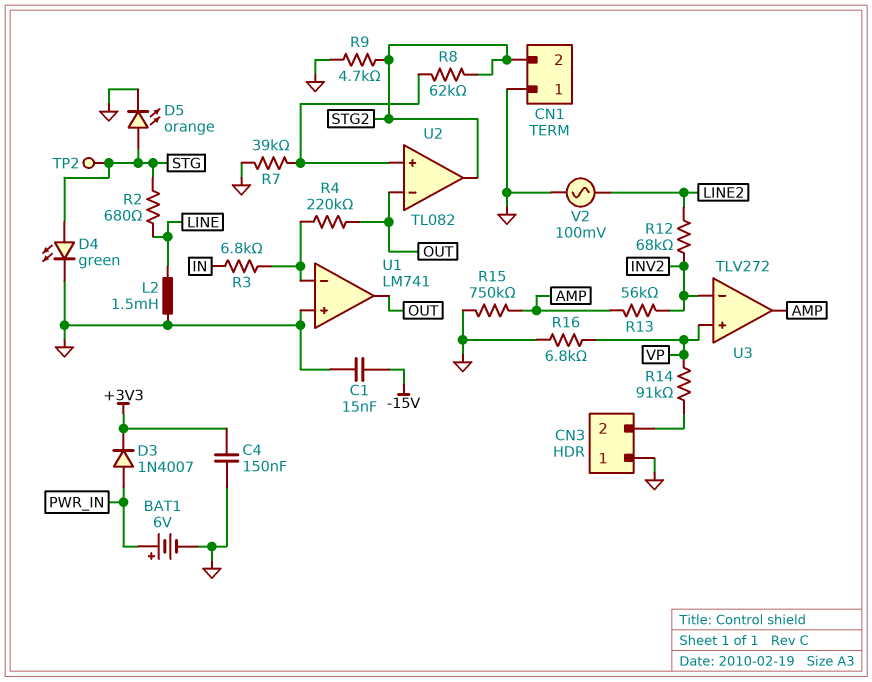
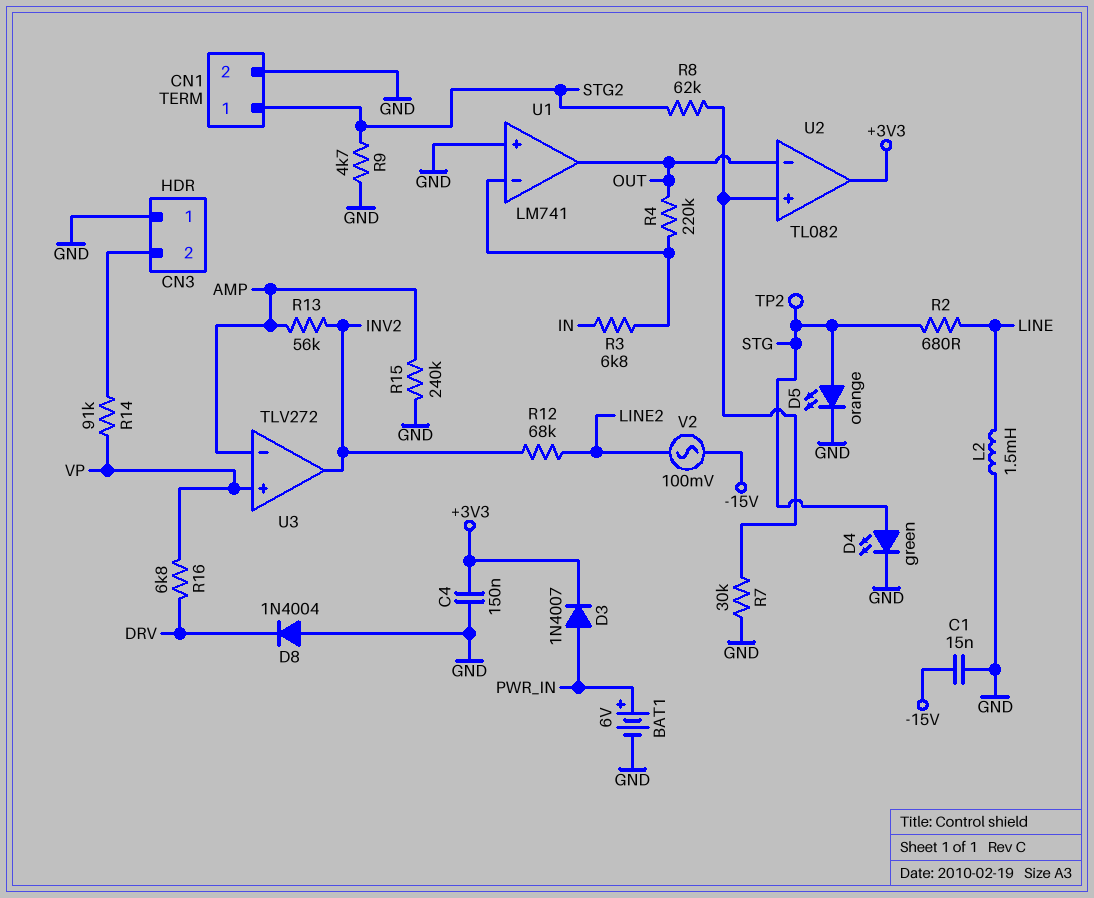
CN1 pin 1: GND -> STG2
CN1 pin 2: STG2 -> GND
D8: none -> diode 1N4004 (A GND, K DRV)
R7: 39k (GND, U2/in+) -> 30k (GND, U2/in+)
R15: 750k (AMP, GND) -> 240k (AMP, GND)
R16: 6.8k (GND, VP) -> 6.8k (DRV, VP)
U2 pin out: STG2 -> +3V3
U3 pin in-: INV2 -> AMP
U3 pin out: AMP -> INV2
V2: AC 100mV (GND, LINE2) -> AC 100mV (-15V, LINE2)

